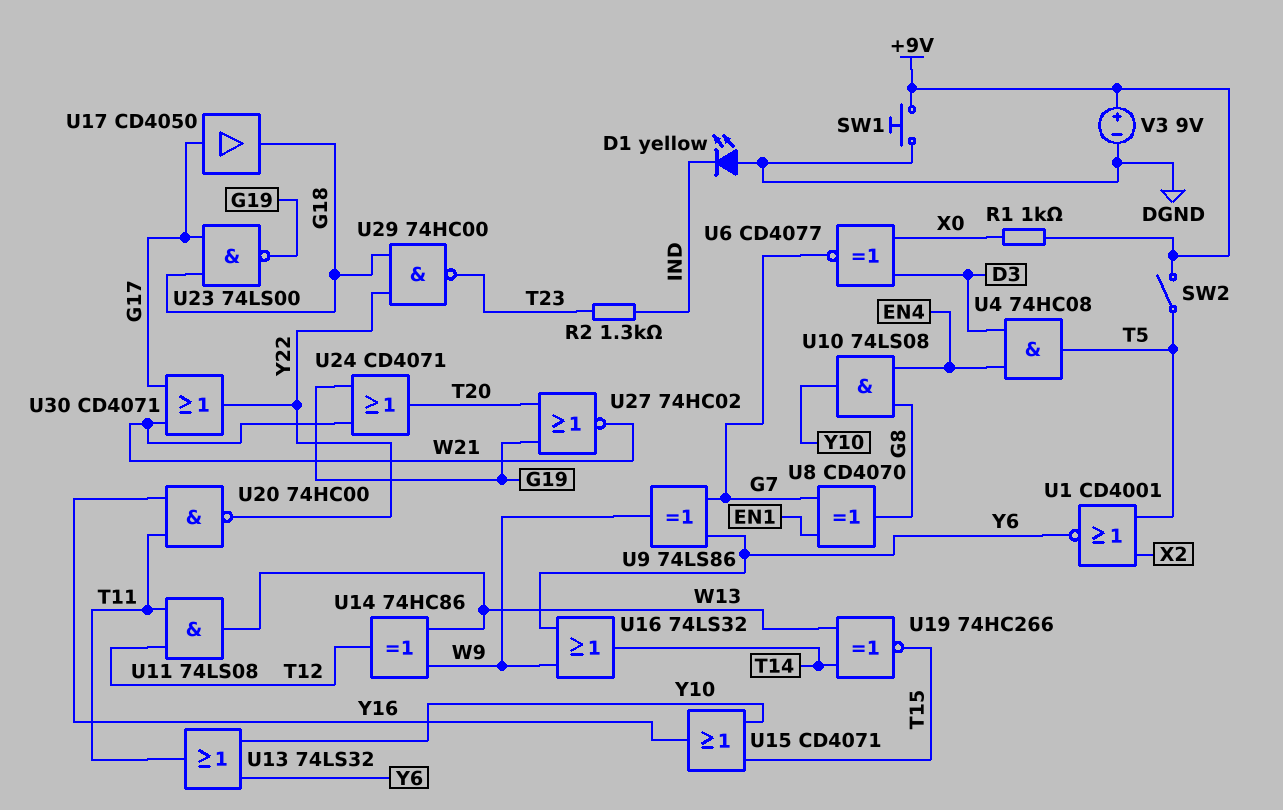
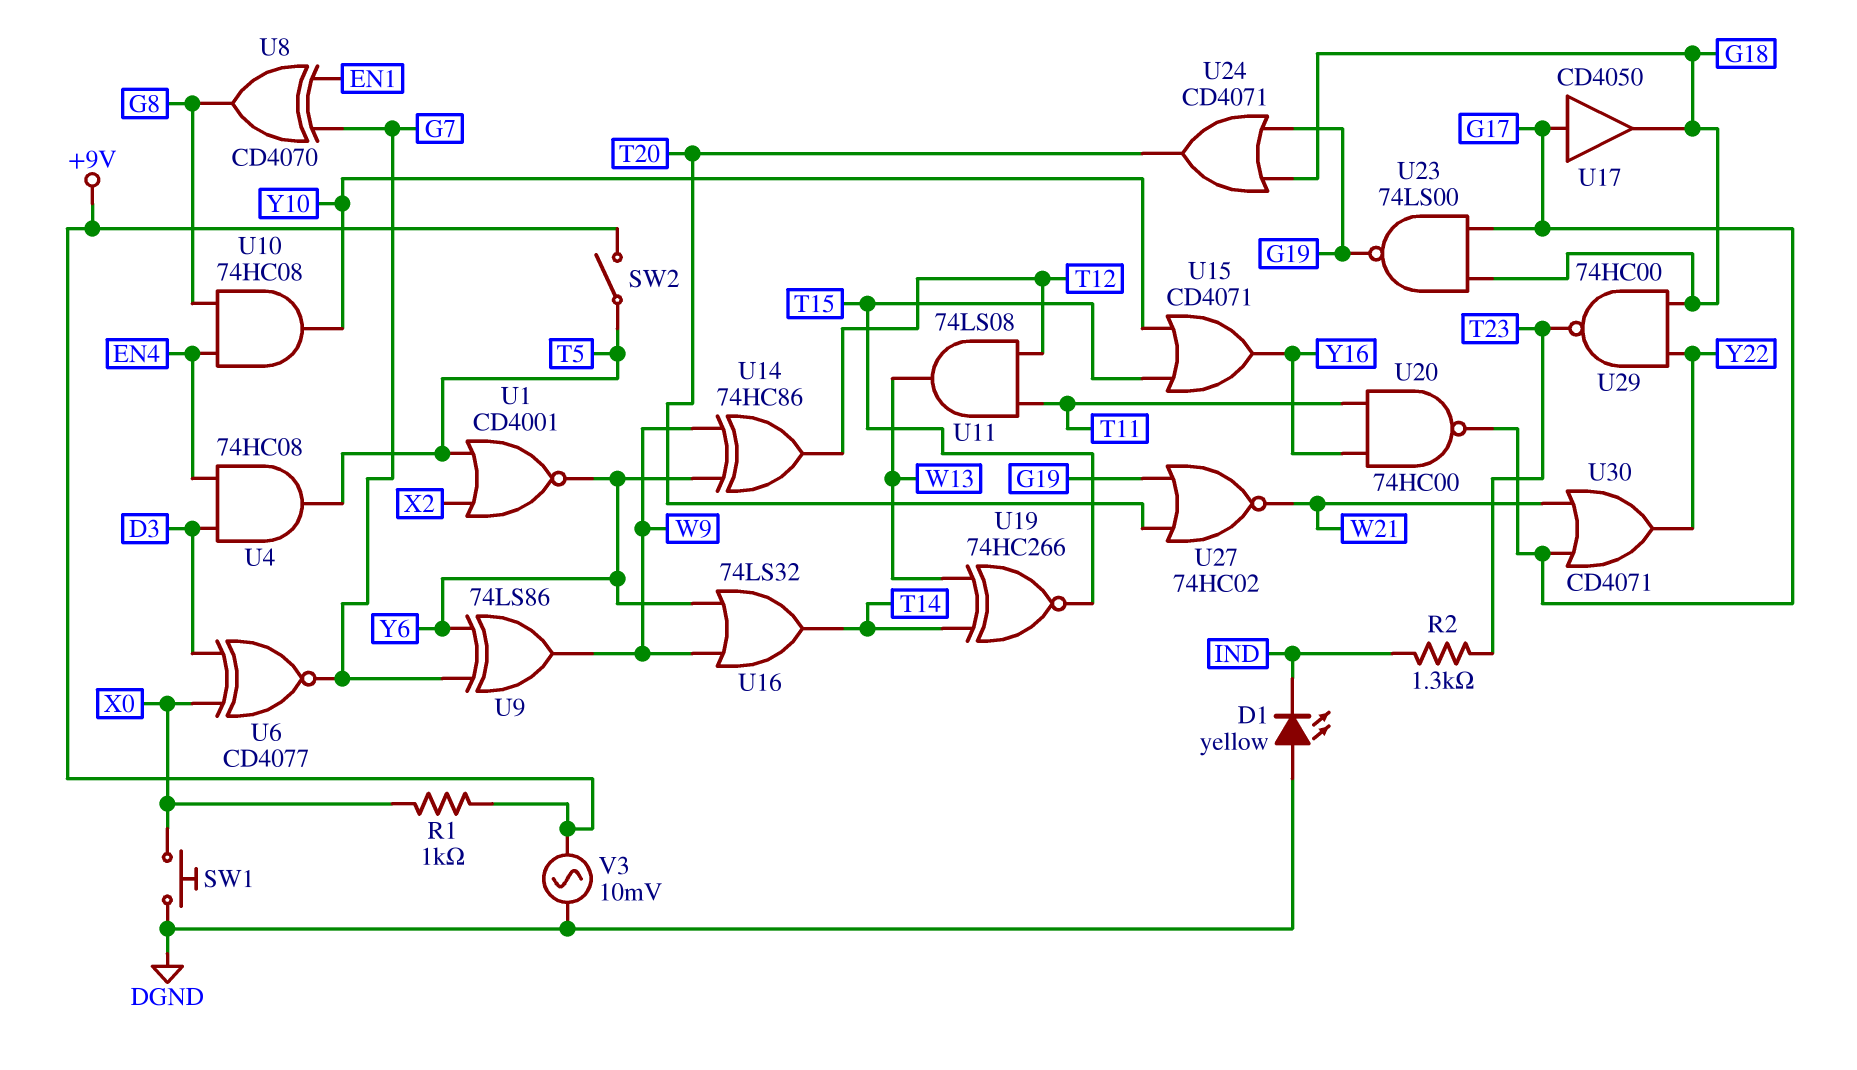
SW1: button (+9V, DGND) -> button (DGND, X0)
U10: AND 74LS08 (in EN4, in G8, out Y10) -> AND 74HC08 (in EN4, in G8, out Y10)
U13: OR 74LS32 (in Y6, in Y10, out T11) -> none
U14: XOR 74HC86 (in W9, in W13, out T12) -> XOR 74HC86 (in W9, in Y6, out T12)
U20: NAND 74HC00 (in T11, in Y16, out Y22) -> NAND 74HC00 (in T11, in Y16, out G17)
U24: OR CD4071 (in G19, in W21, out T20) -> OR CD4071 (in G18, in G19, out T20)
V3: 9V (plus +9V, minus DGND) -> AC 10mV (+9V, DGND)

